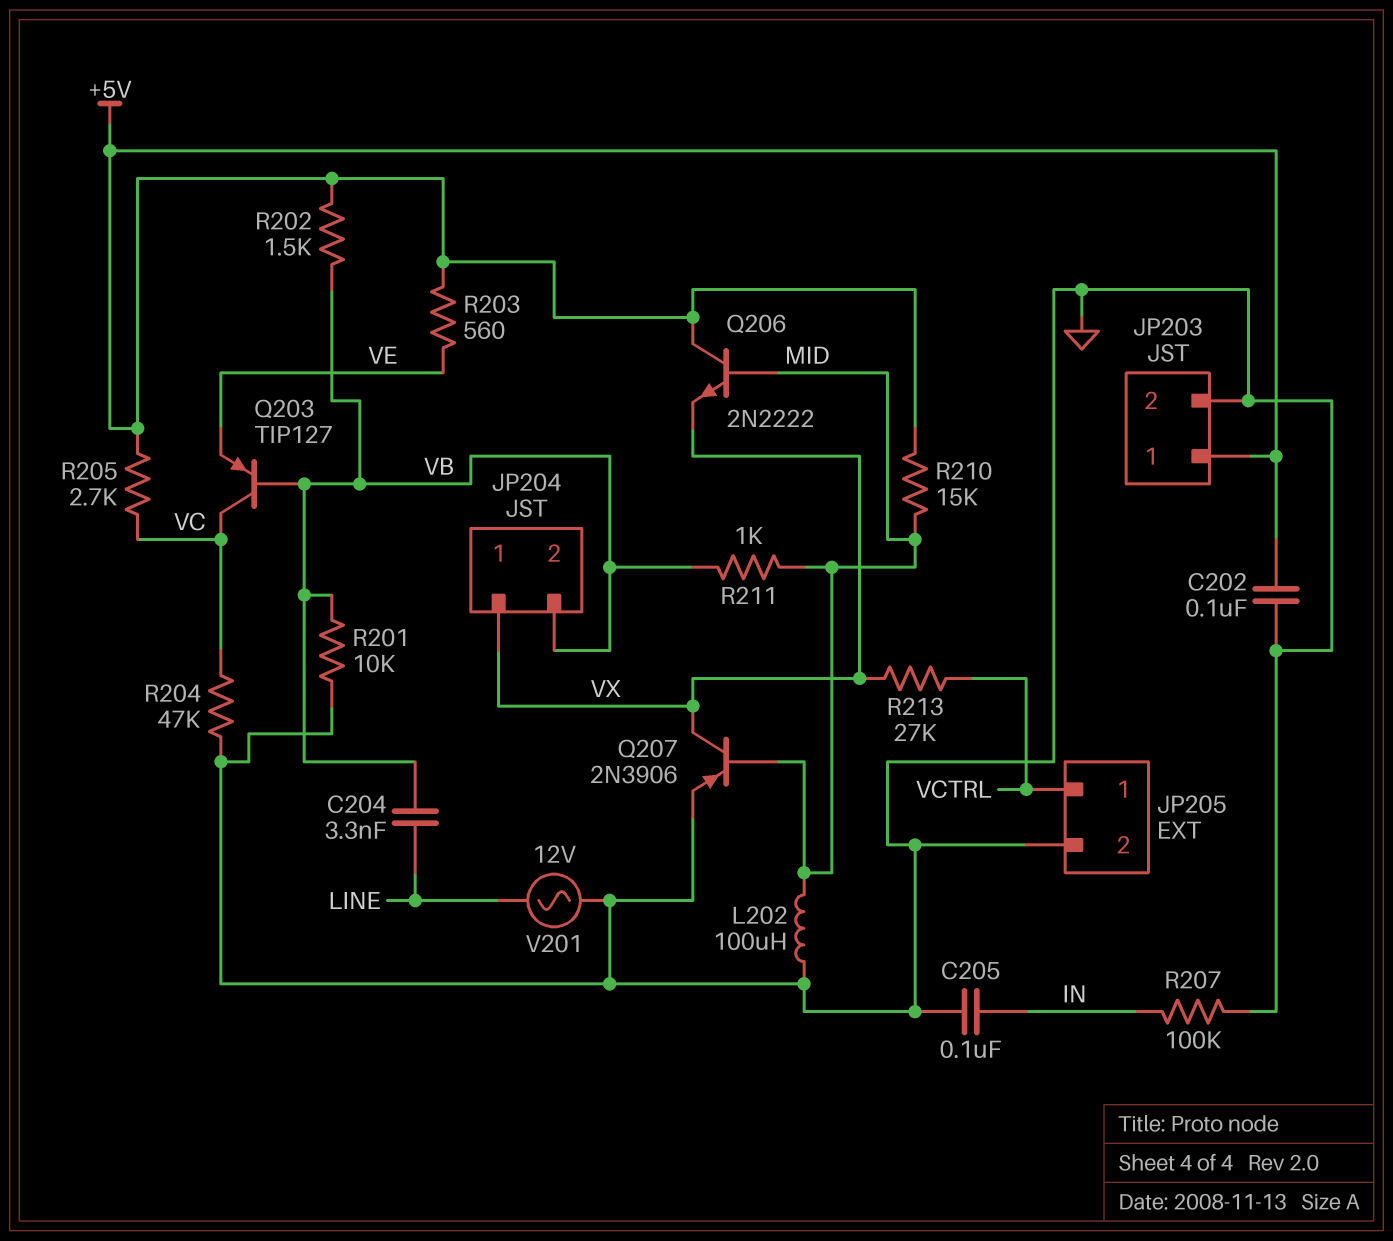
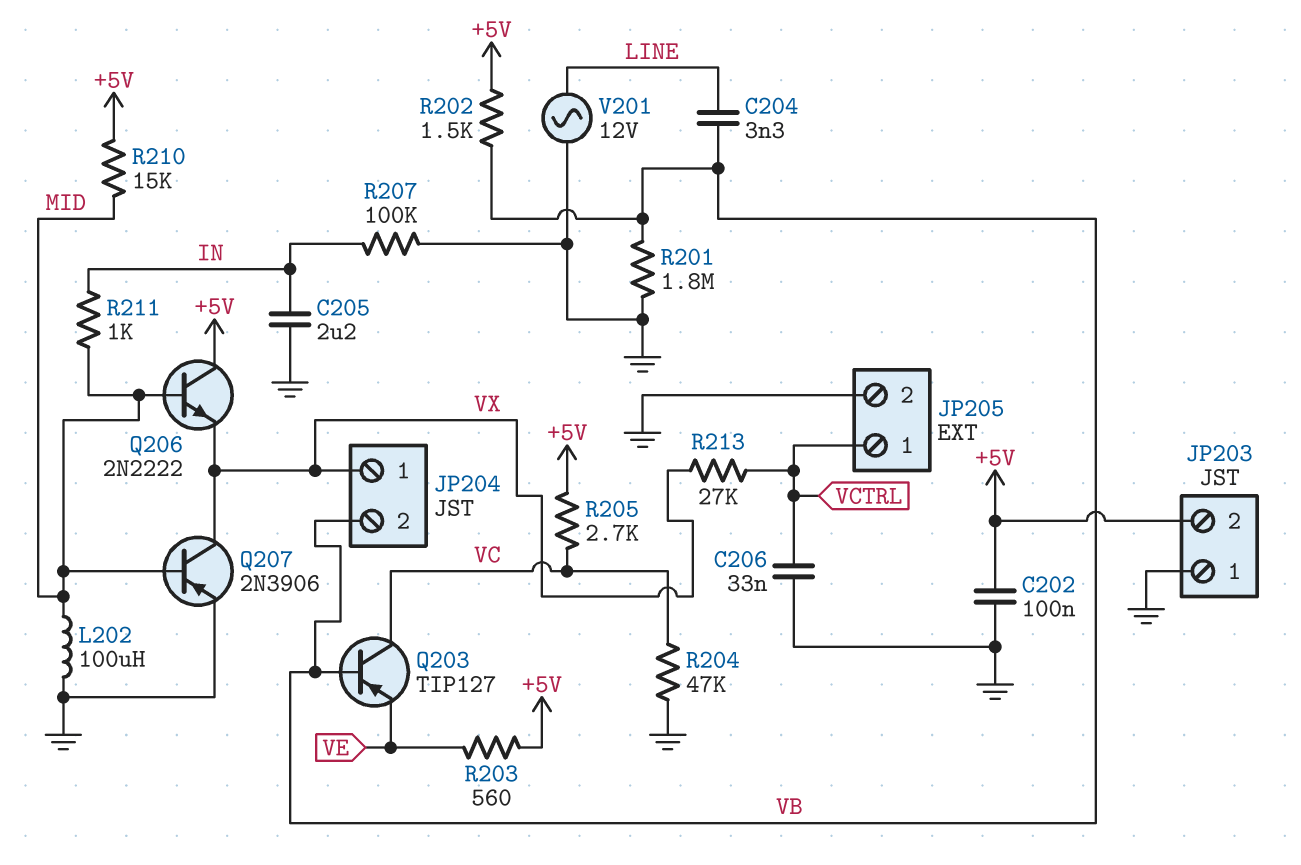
C205: 100nF (GND, IN) -> 2.2uF (GND, IN)
C206: none -> 33nF (GND, VCTRL)
JP203 pin 1: +5V -> GND
JP203 pin 2: GND -> +5V
R201: 10k (GND, VB) -> 1.8M (GND, VB)
R211: 1k (MID, VB) -> 1k (IN, MID)

